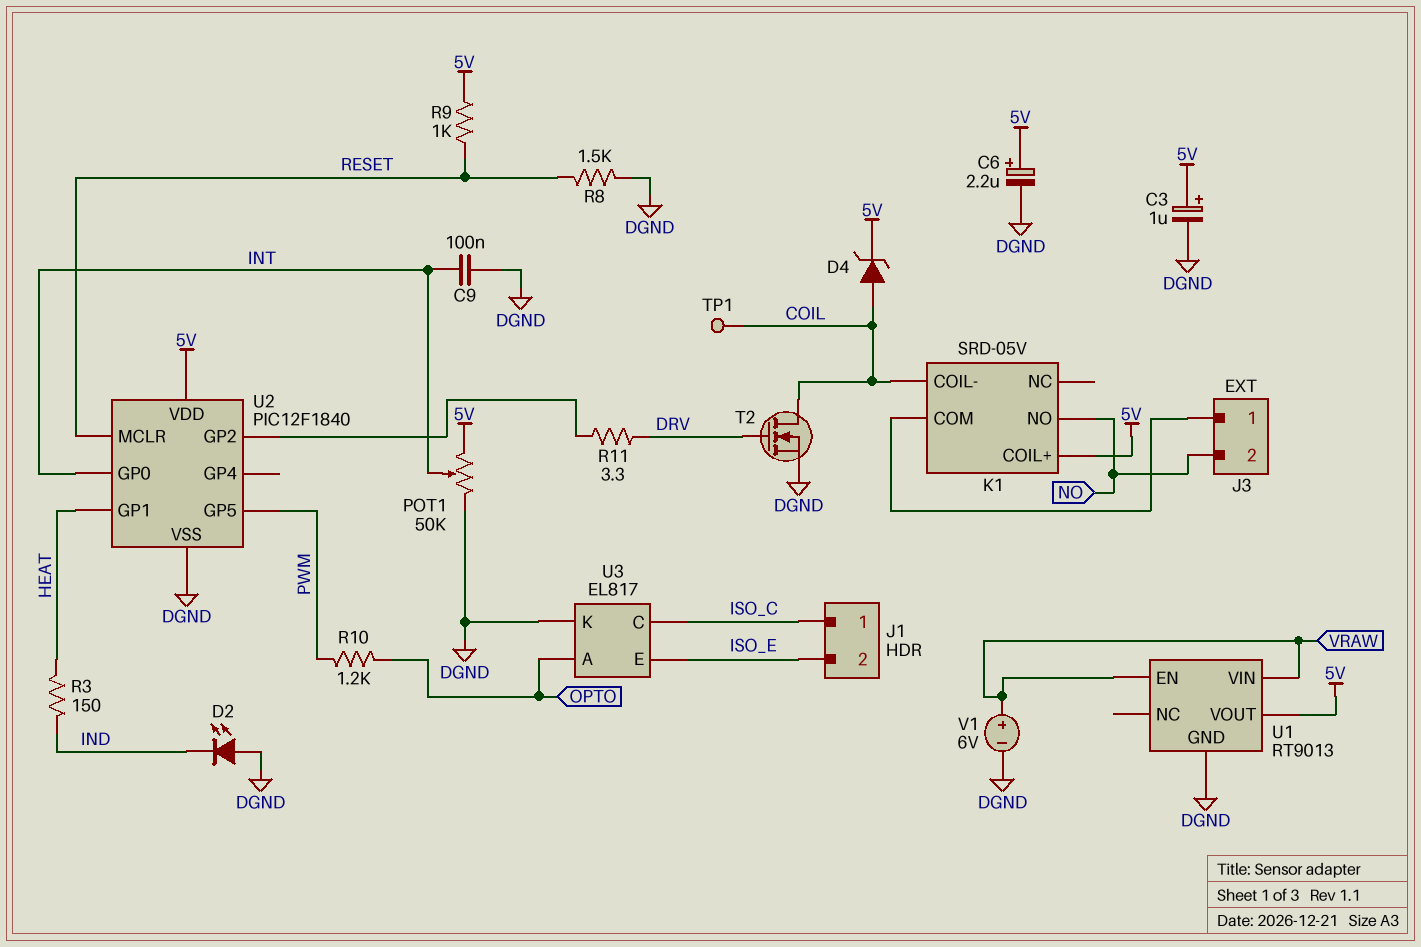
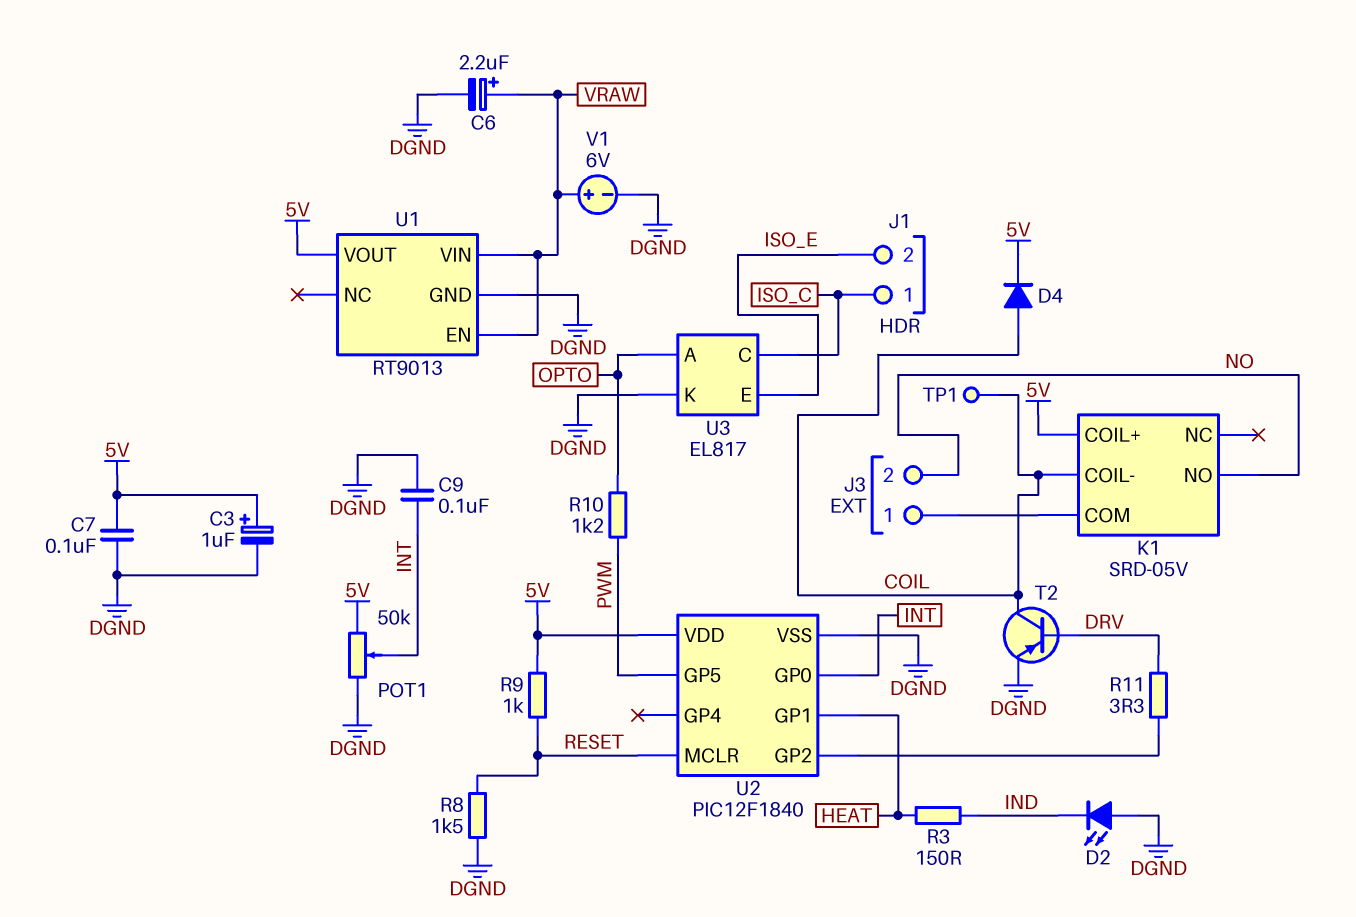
C6: 2.2uF (plus 5V, minus DGND) -> 2.2uF (plus VRAW, minus DGND)
C7: none -> 100nF (5V, DGND)
D4: zener (A COIL, K 5V) -> diode (A COIL, K 5V)
T2: NMOS (G DRV, D COIL, S DGND) -> PNP (B DRV, C COIL, E DGND)

